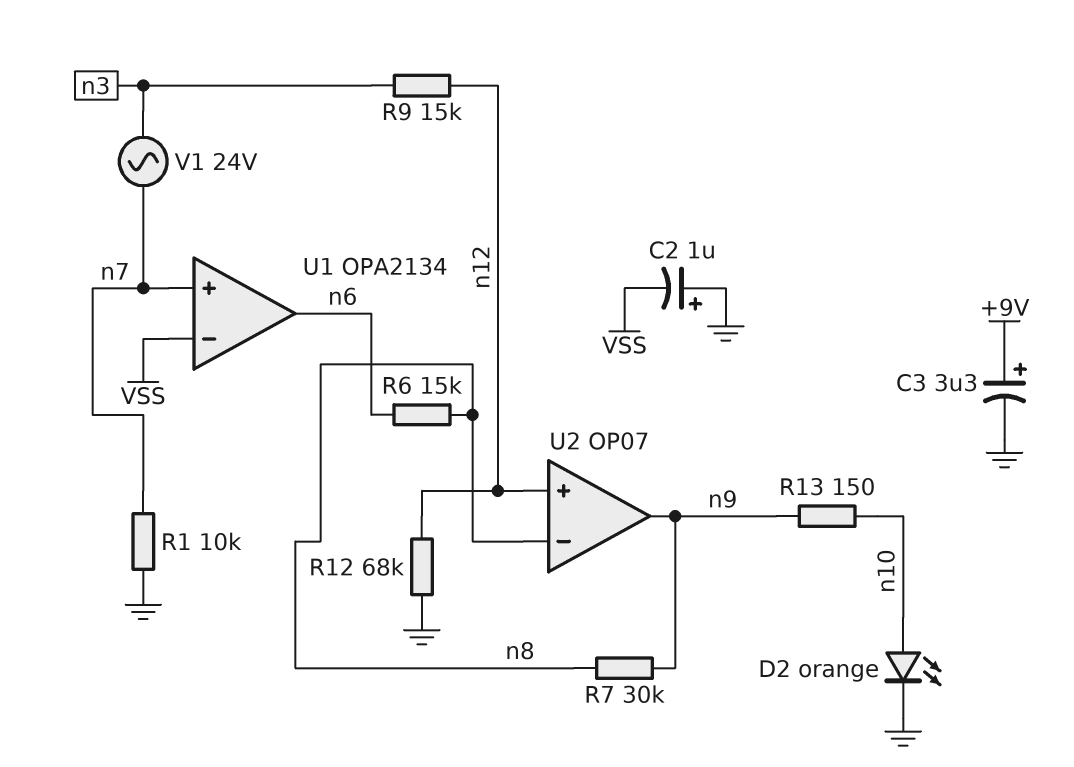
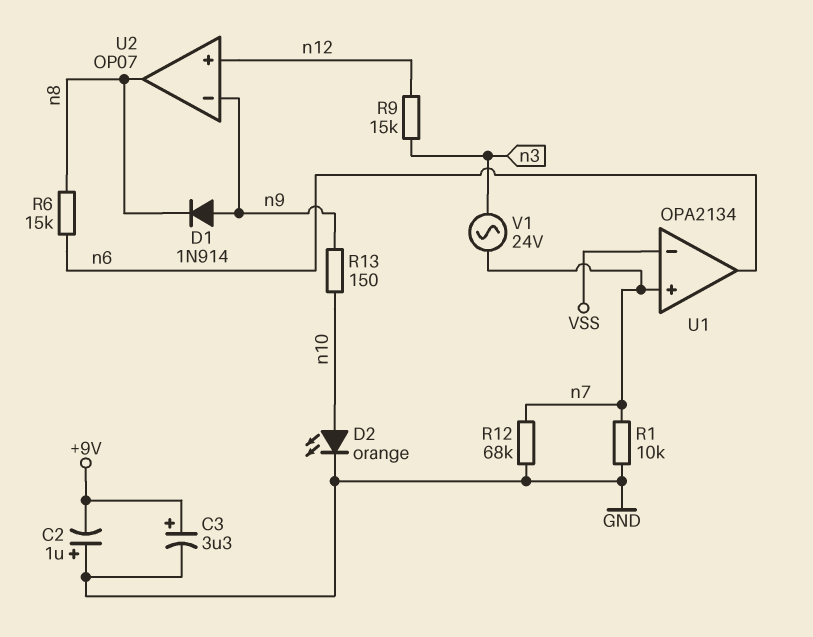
C2: 1uF (plus GND, minus VSS) -> 1uF (plus GND, minus +9V)
D1: none -> diode 1N914 (A n9, K n8)
R7: 30k (n8, n9) -> none
R12: 68k (GND, n12) -> 68k (GND, n7)
U2 pin in-: n8 -> n9
U2 pin out: n9 -> n8

